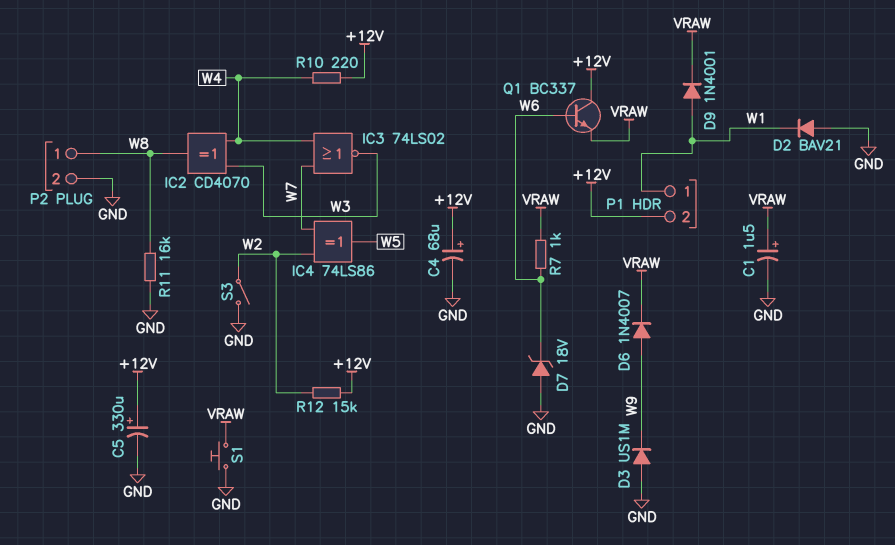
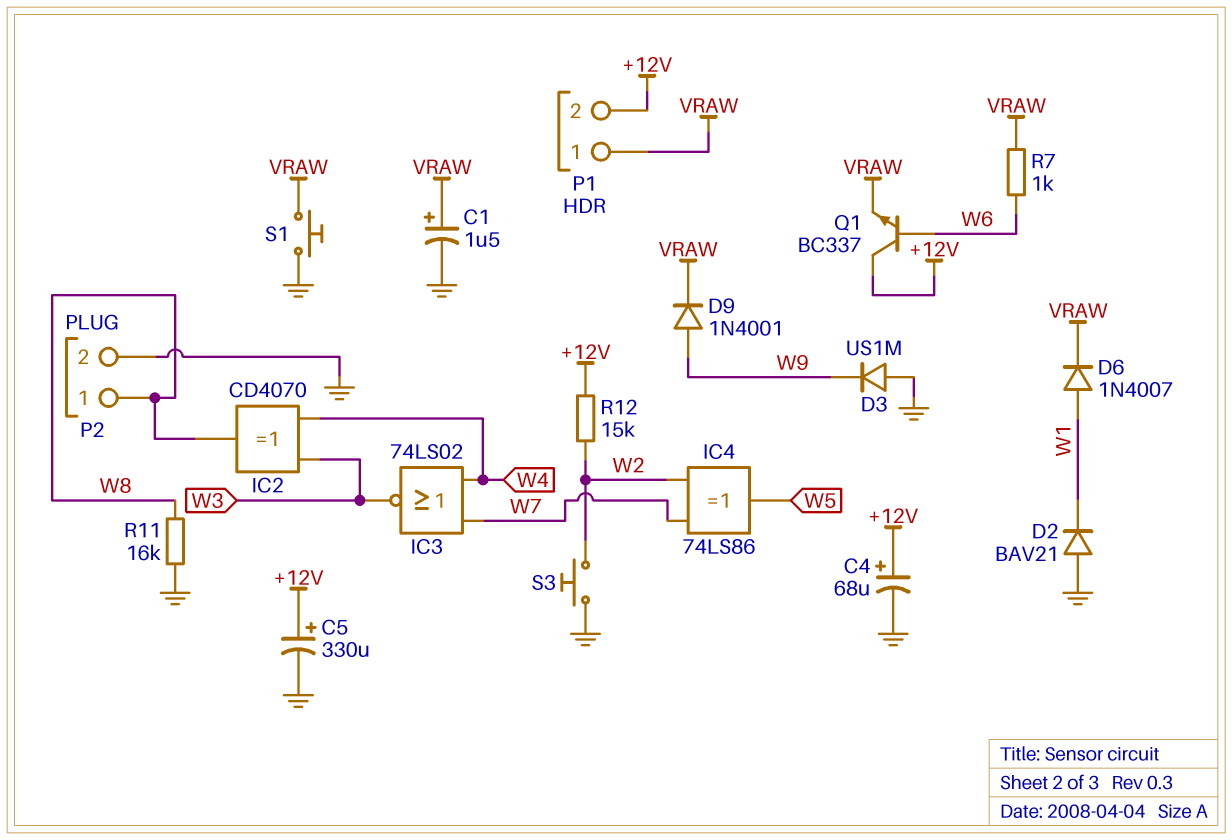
D6: diode 1N4007 (A W9, K VRAW) -> diode 1N4007 (A W1, K VRAW)
D7: zener 18V (A GND, K W6) -> none
D9: diode 1N4001 (A W1, K VRAW) -> diode 1N4001 (A W9, K VRAW)
P1 pin 1: W1 -> VRAW
R10: 220 (+12V, W4) -> none
S3: switch (GND, W2) -> button (GND, W2)

